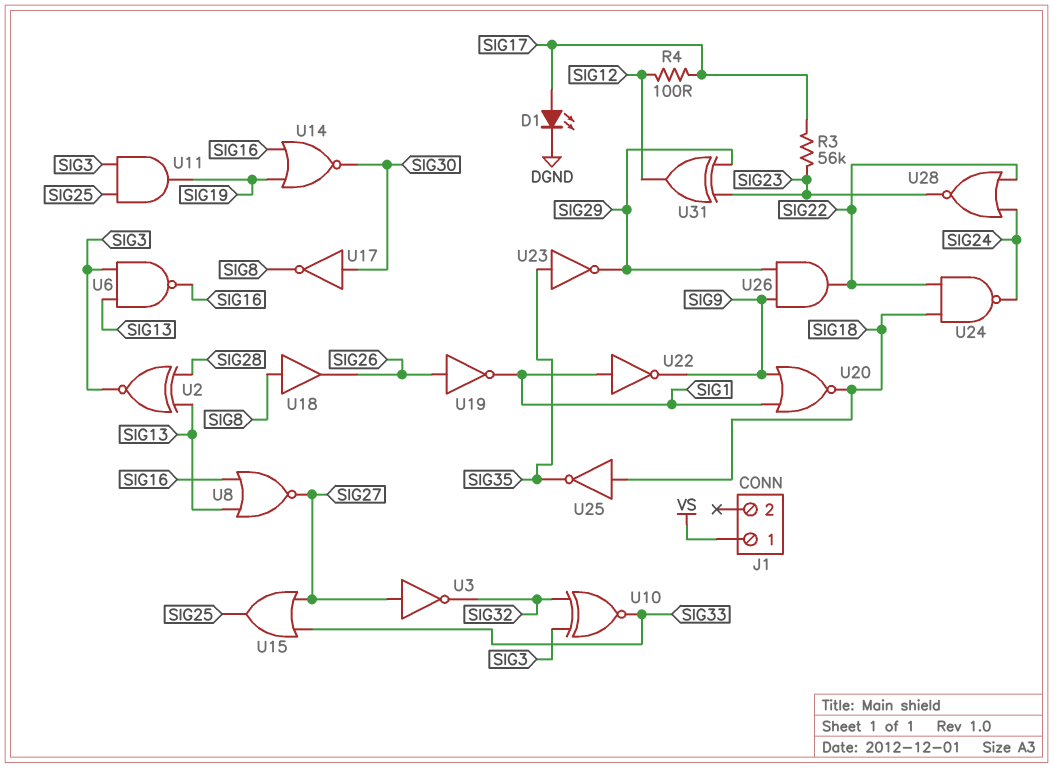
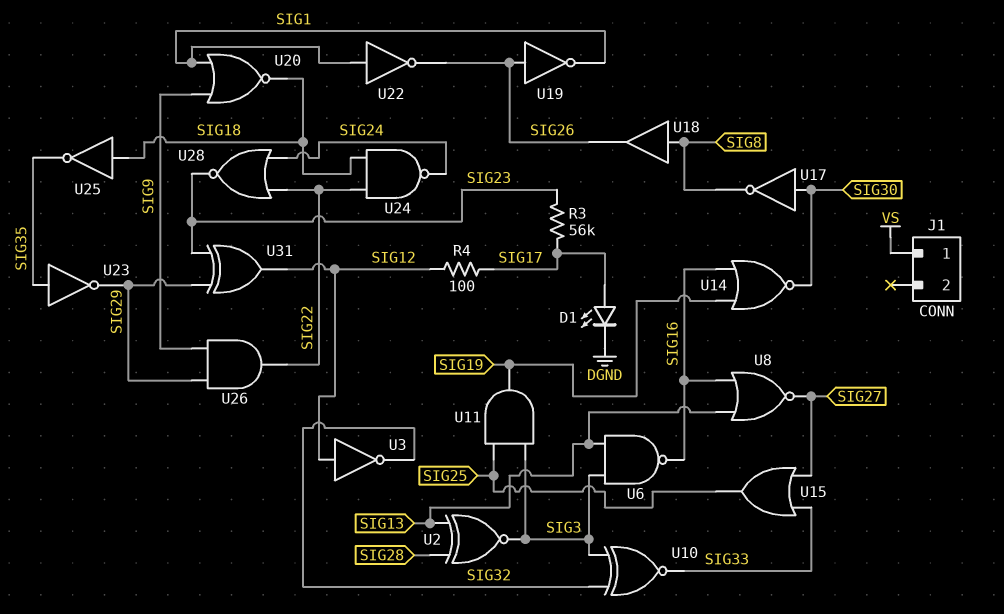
U3: NOT (in SIG27, out SIG32) -> NOT (in SIG12, out SIG32)
U22: NOT (in SIG1, out SIG9) -> NOT (in SIG1, out SIG26)

